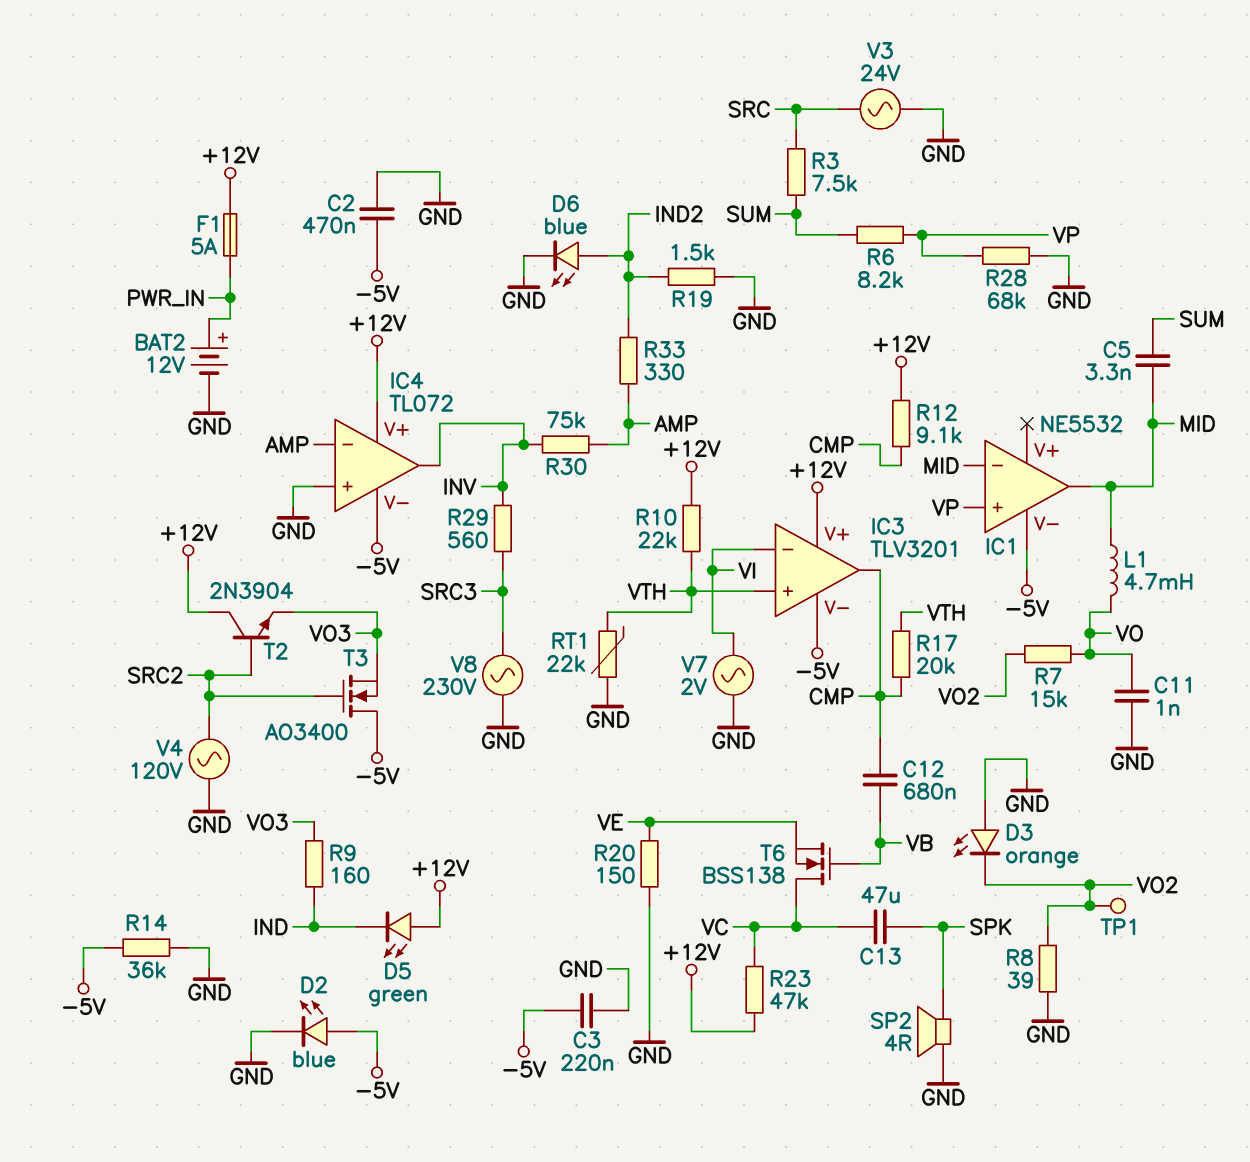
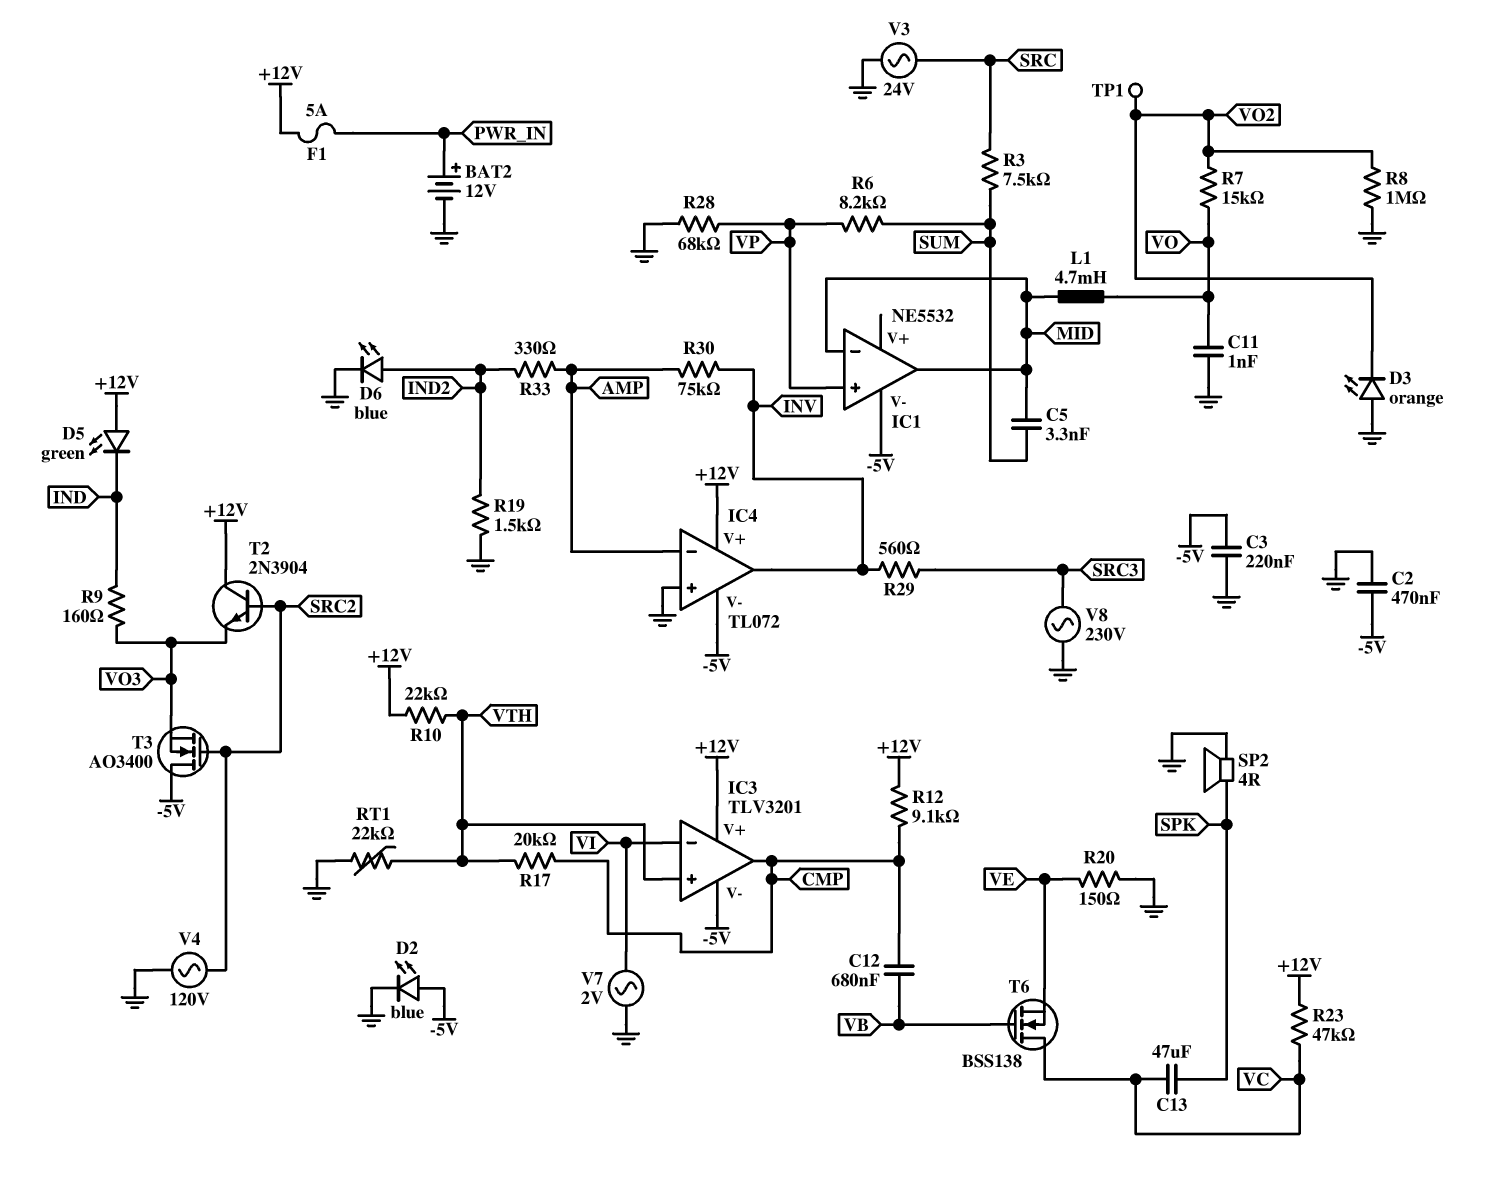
R8: 39 (GND, VO2) -> 1M (GND, VO2)
R14: 36k (-5V, GND) -> none

